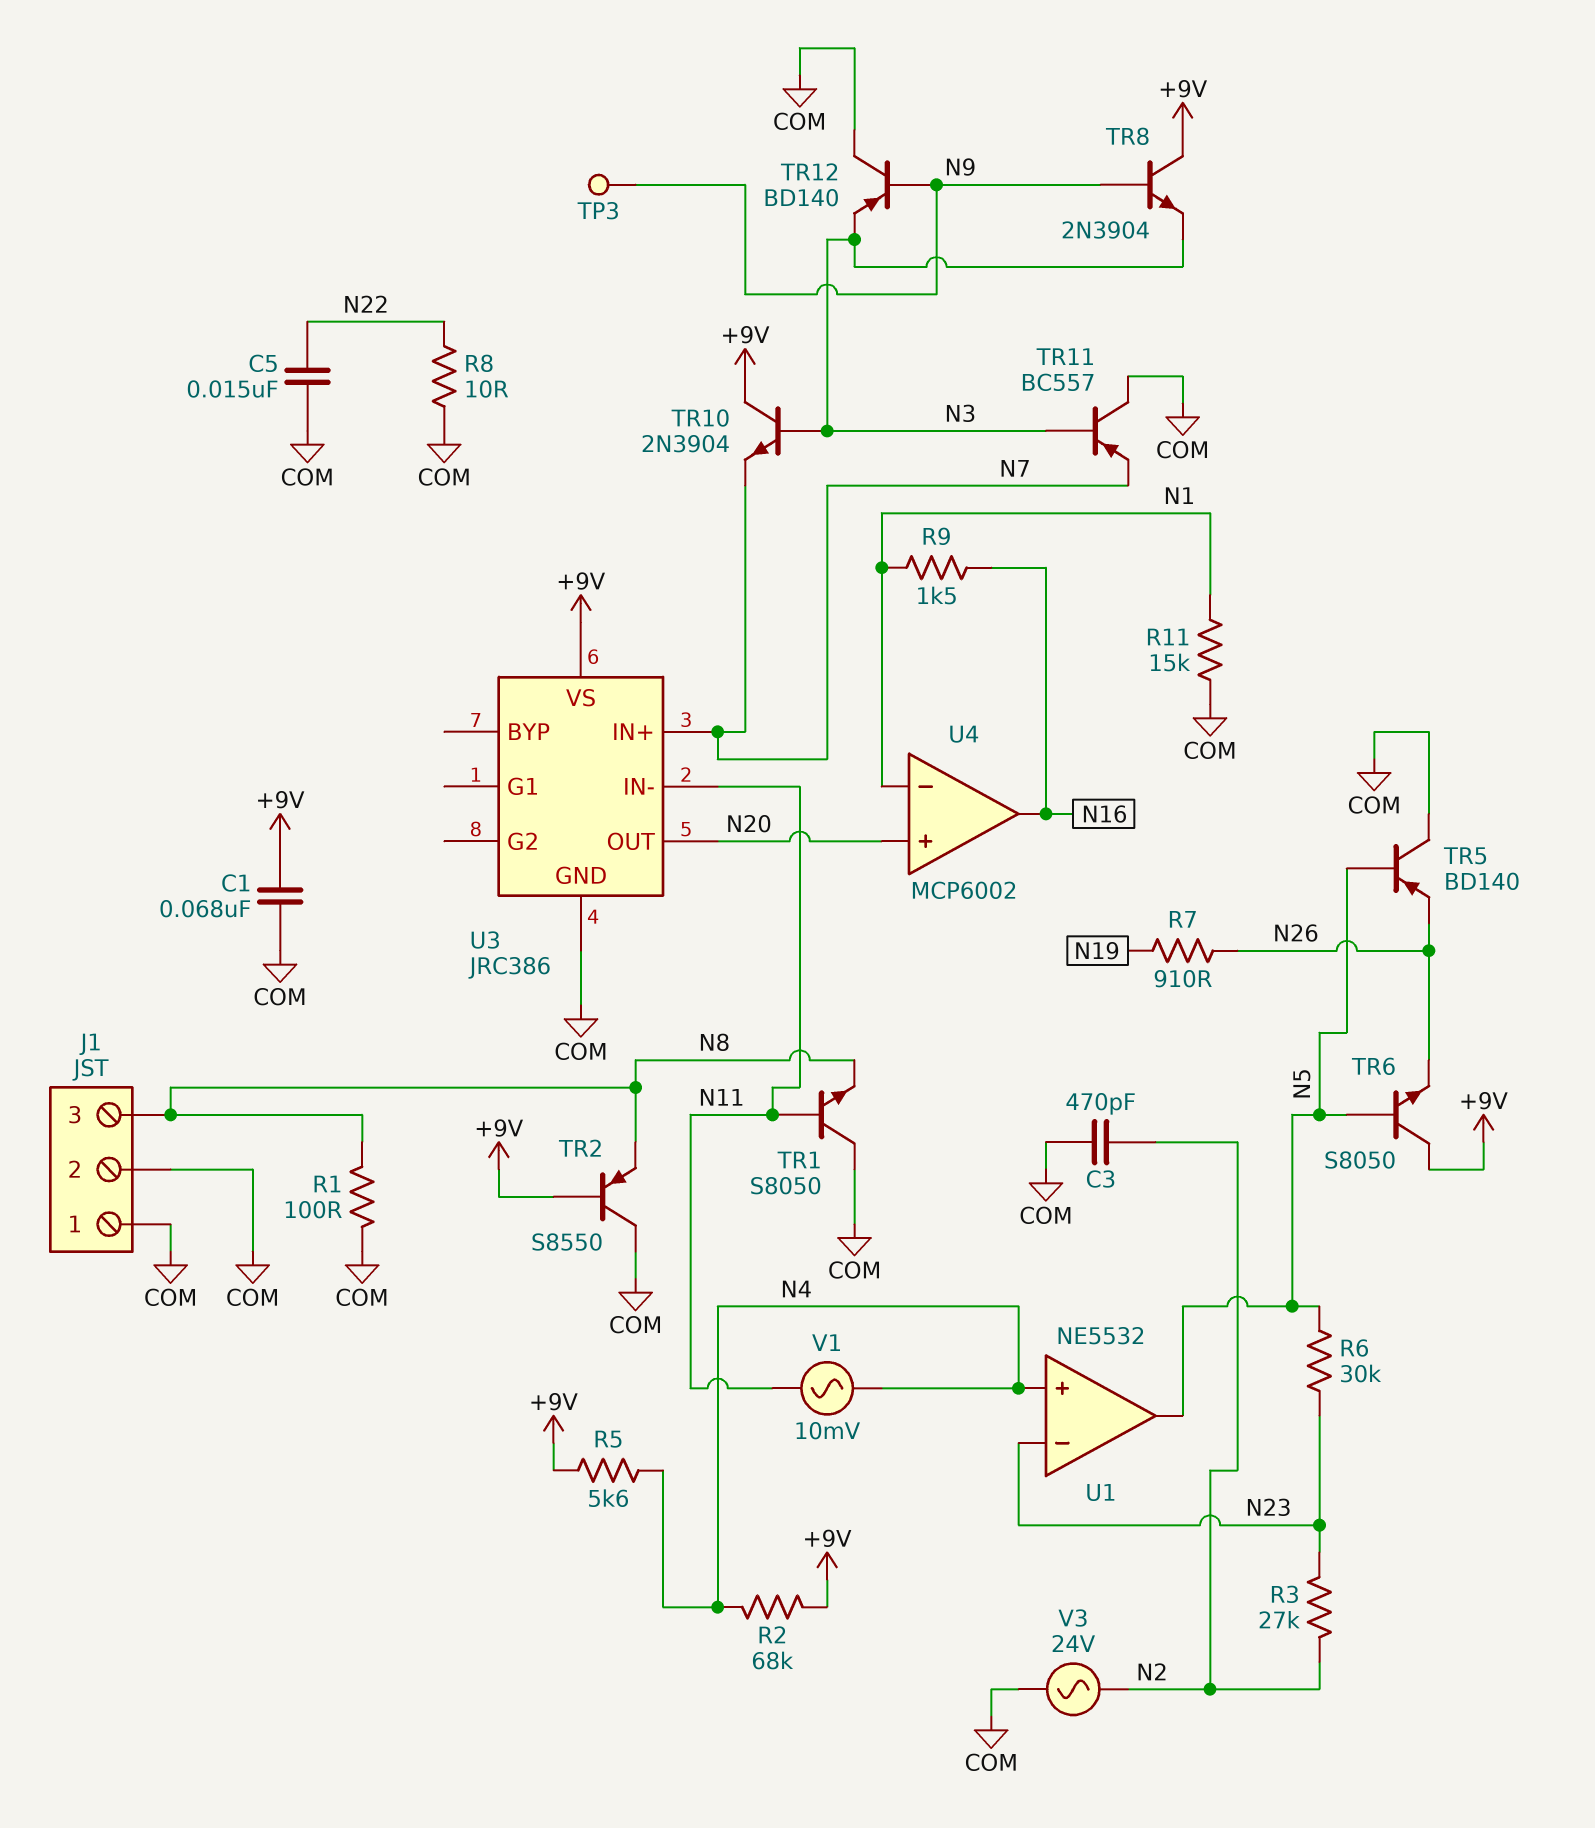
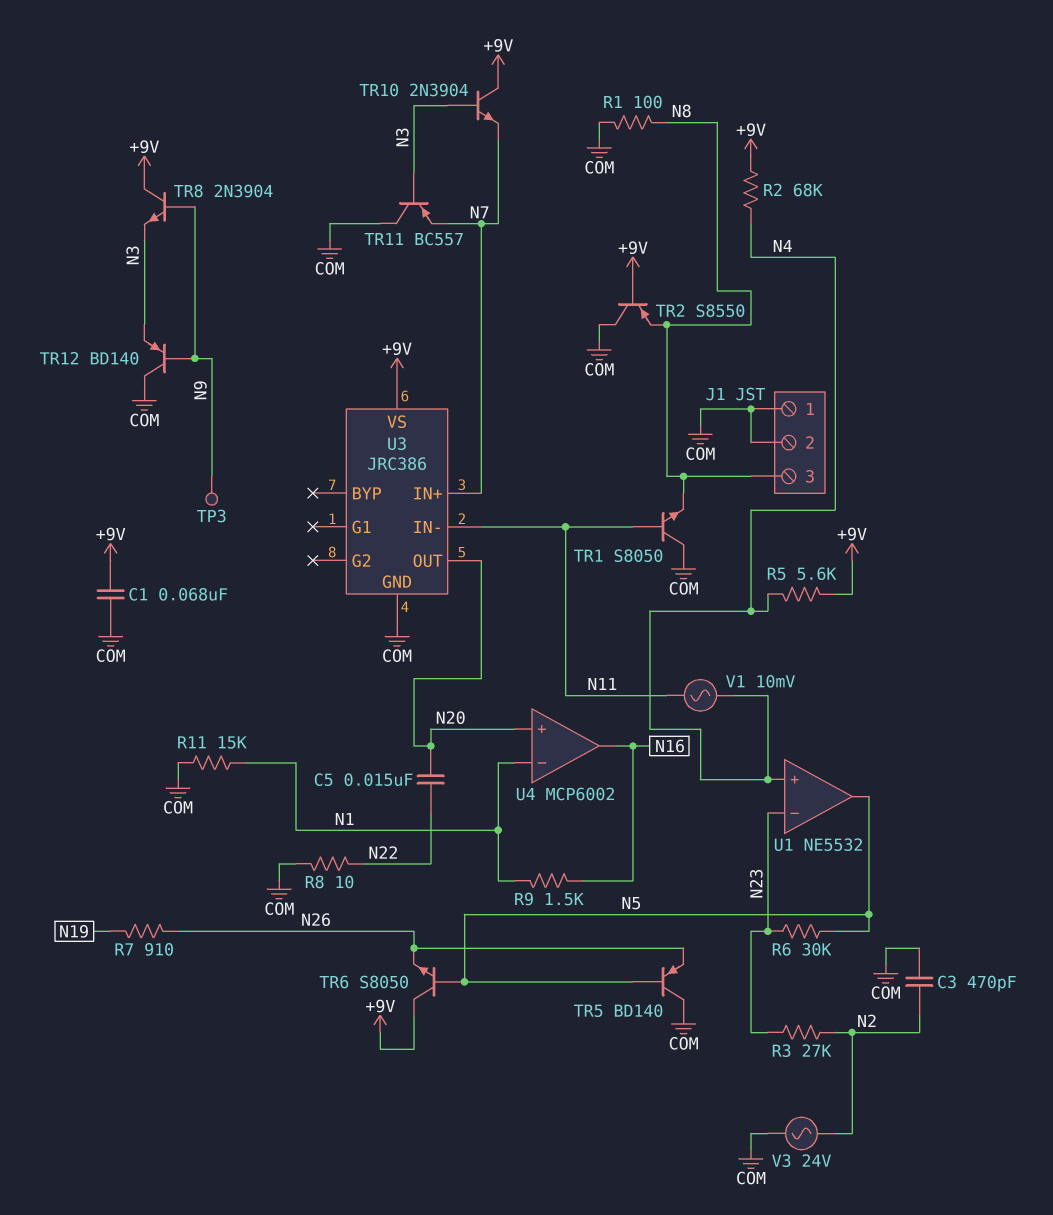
C5: 15nF (COM, N22) -> 15nF (N20, N22)

